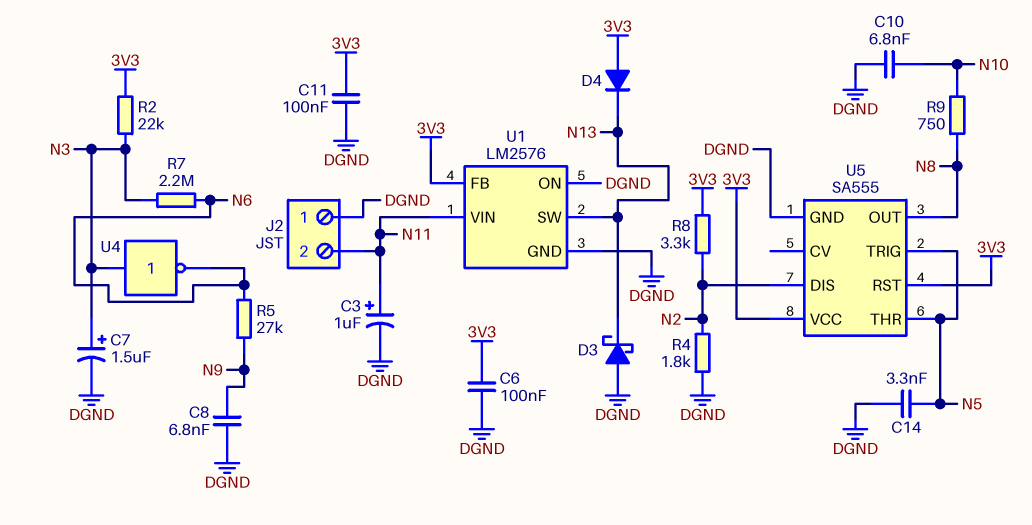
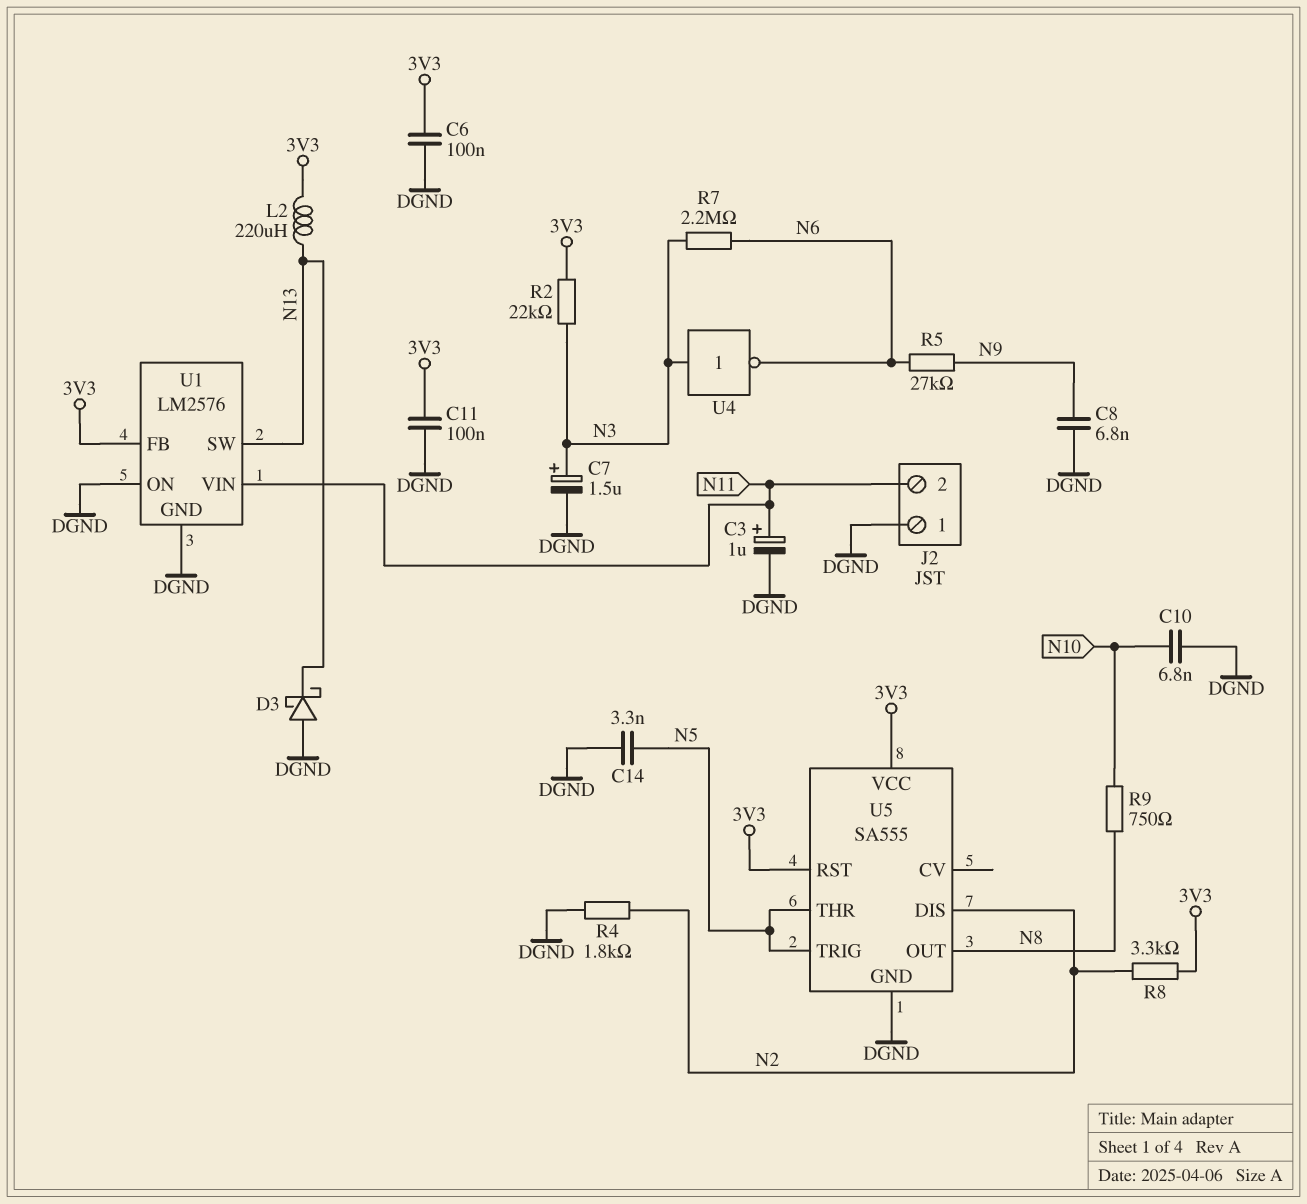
D4: diode (A 3V3, K N13) -> none
L2: none -> 220uH (3V3, N13)

